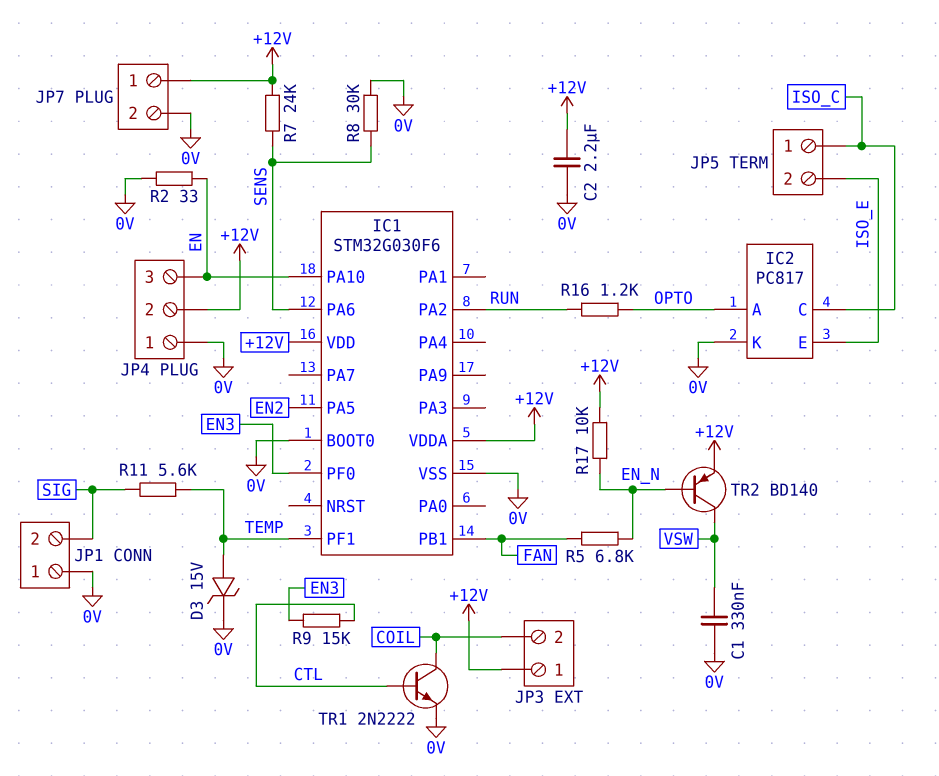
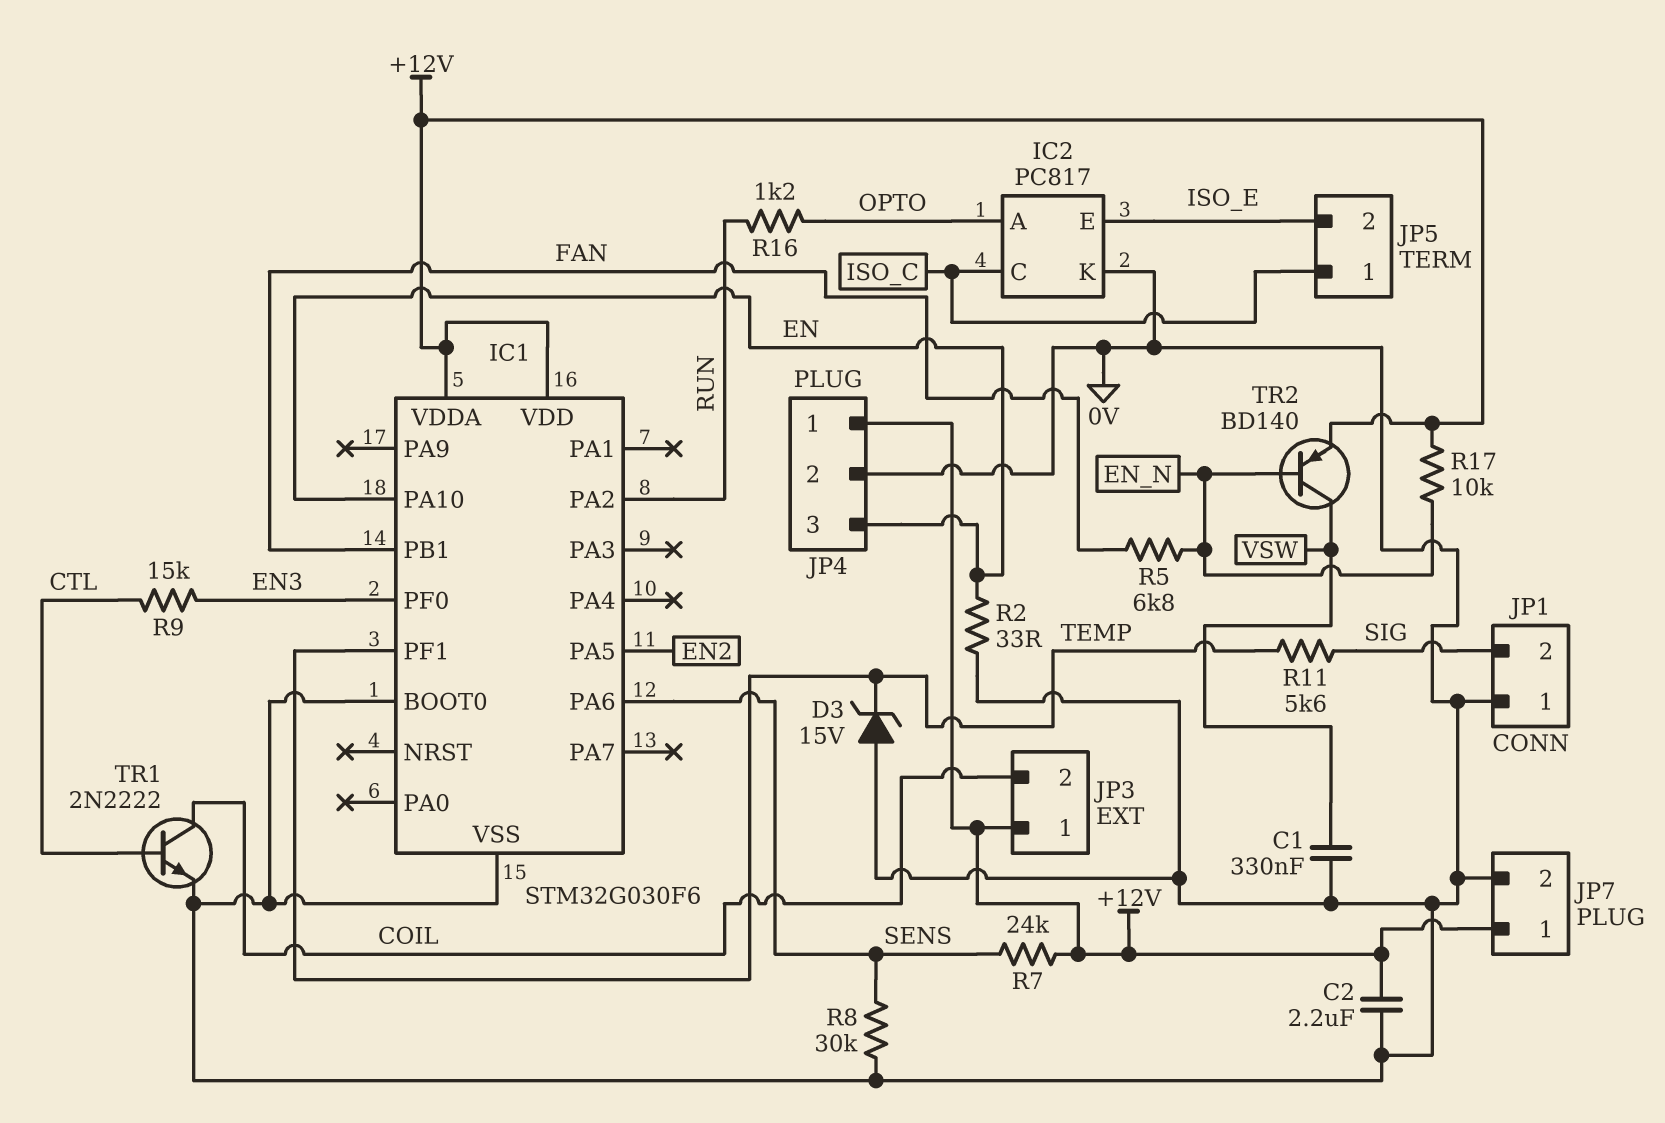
D3: zener 15V (A TEMP, K 0V) -> zener 15V (A 0V, K TEMP)
JP4 pin 1: 0V -> +12V
JP4 pin 2: +12V -> 0V

